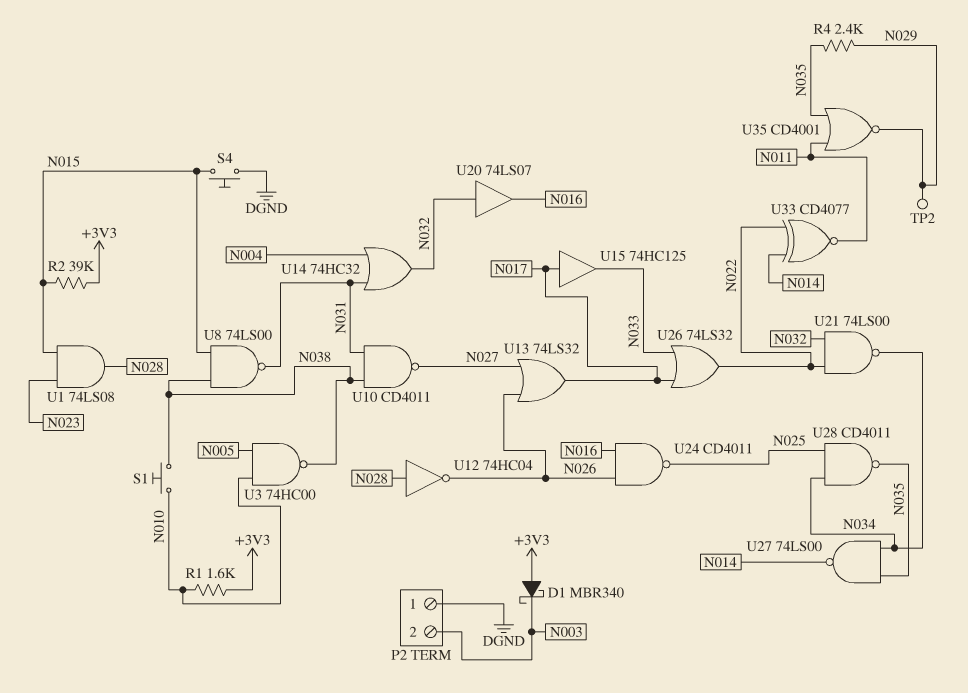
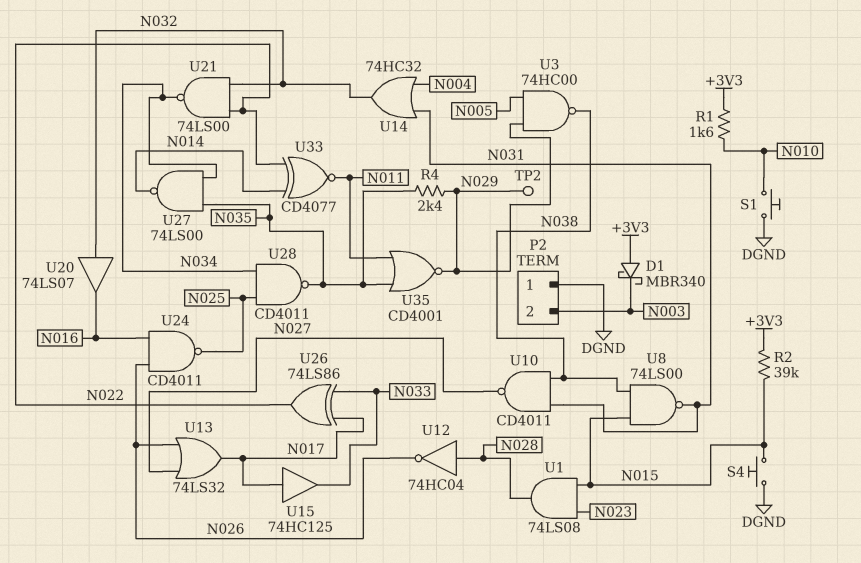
S1: button (N010, N038) -> button (DGND, N010)
U3: NAND 74HC00 (in N005, in N010, out N038) -> NAND 74HC00 (in N005, in N029, out N038)
U26: OR 74LS32 (in N017, in N033, out N022) -> XOR 74LS86 (in N017, in N033, out N022)

